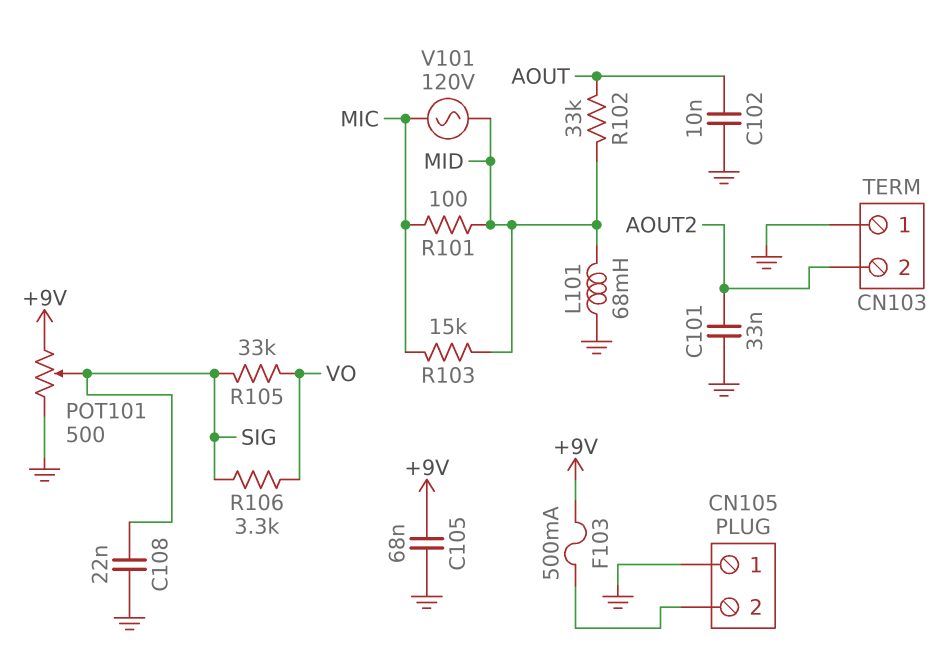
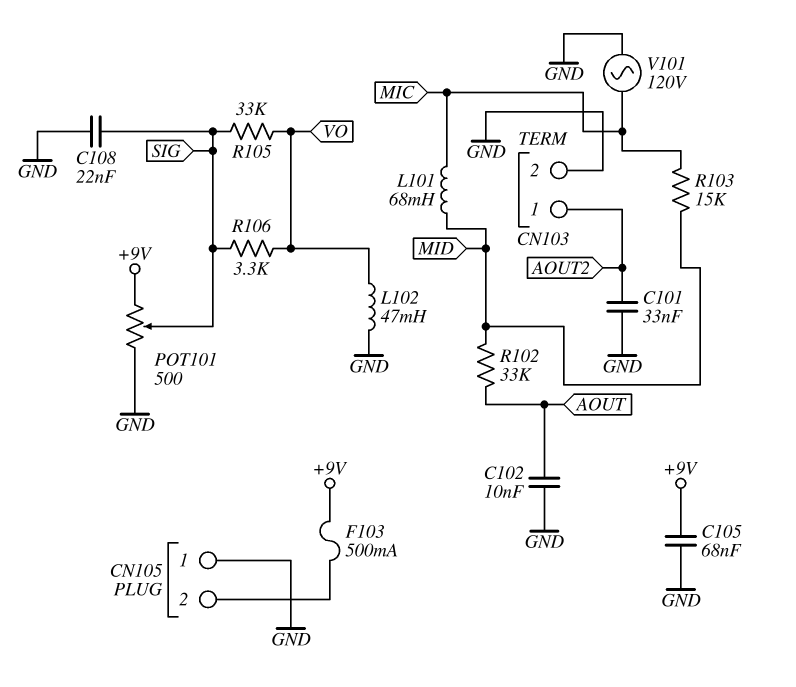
CN103 pin 1: GND -> AOUT2
CN103 pin 2: AOUT2 -> GND
L101: 68mH (GND, MID) -> 68mH (MIC, MID)
L102: none -> 47mH (GND, VO)
R101: 100 (MIC, MID) -> none
V101: AC 120V (MIC, MID) -> AC 120V (GND, MIC)

